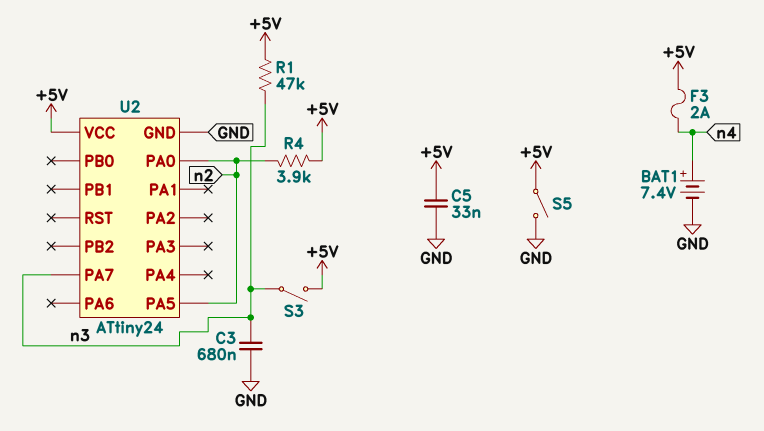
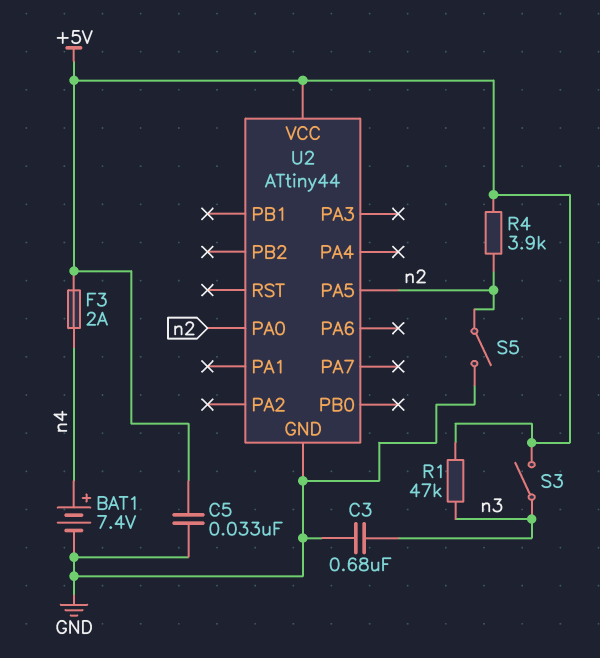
S5: switch (+5V, GND) -> switch (GND, n2)
U2: ATtiny24 -> ATtiny44
U2 pin PA7: n3 -> none

